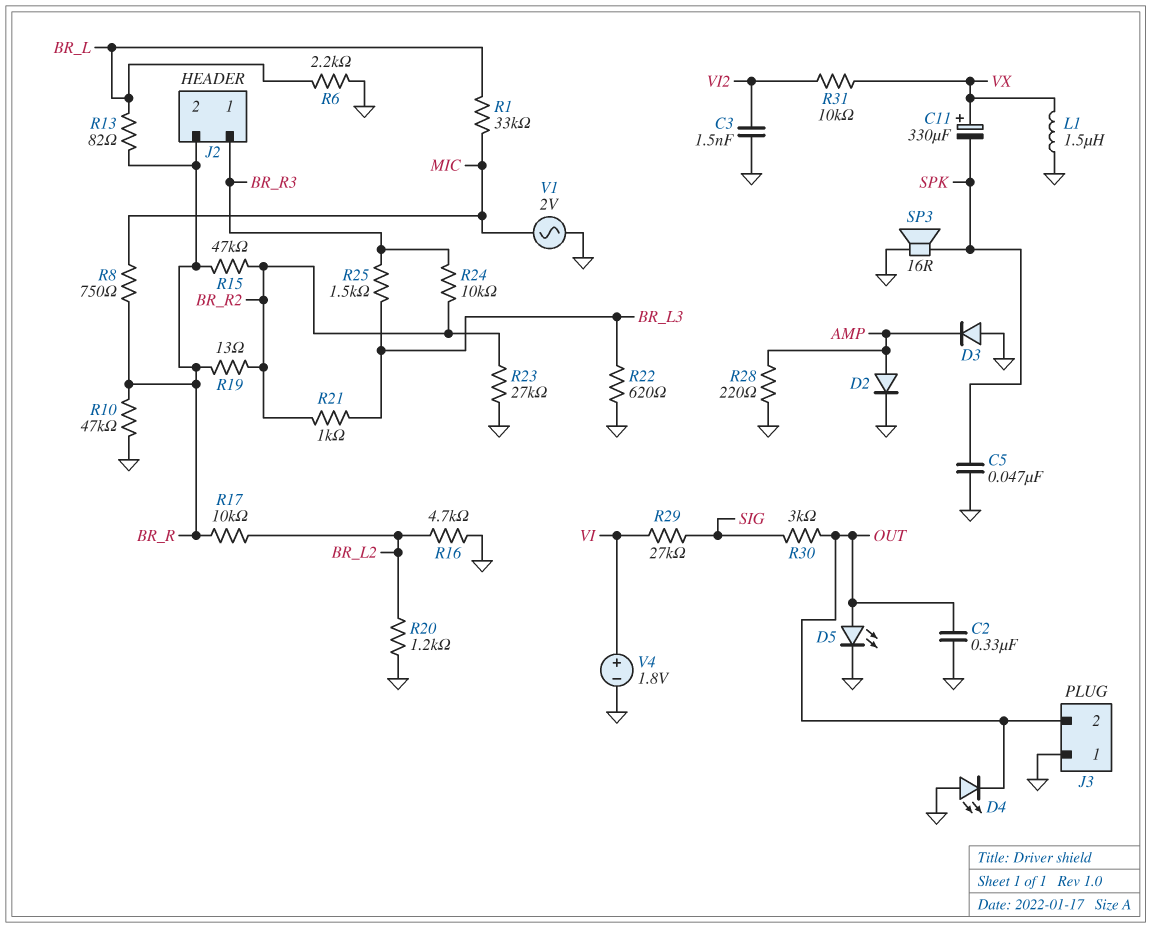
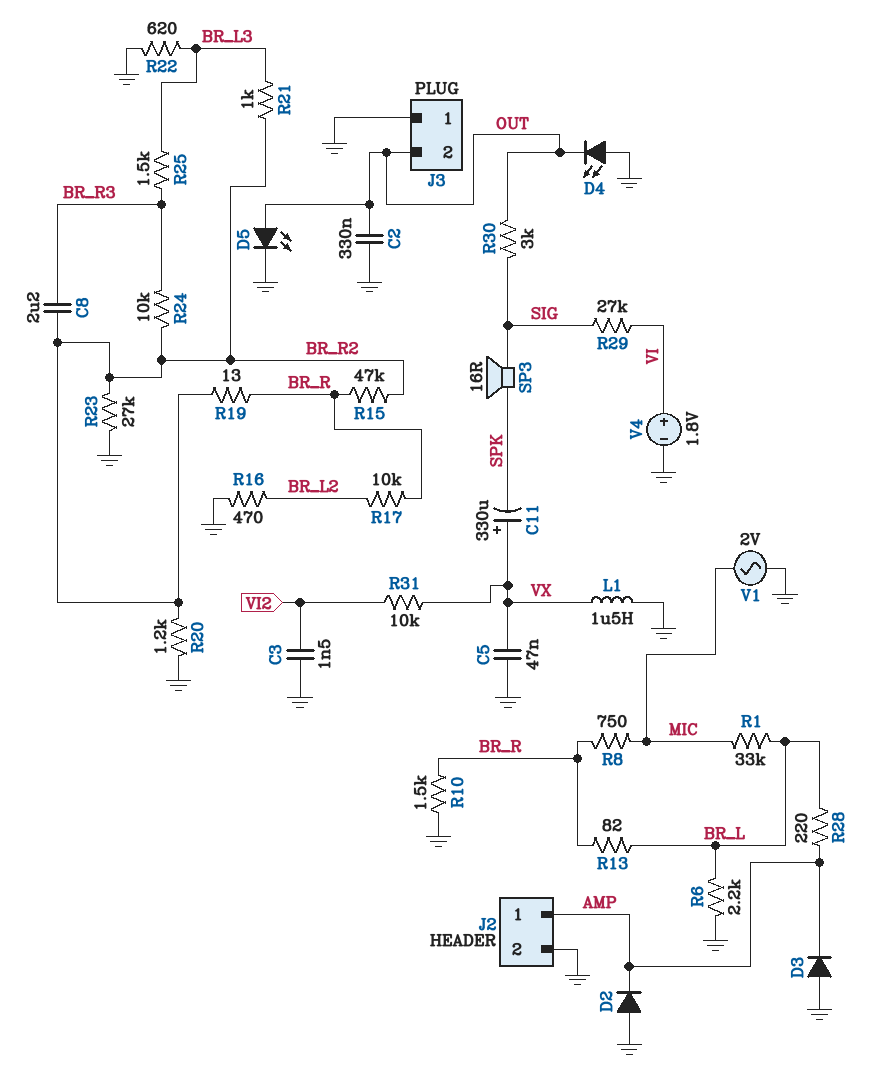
C5: 47nF (GND, SPK) -> 47nF (GND, VX)
C8: none -> 2.2uF (BR_R2, BR_R3)
D2: diode (A AMP, K GND) -> diode (A GND, K AMP)
J2 pin 1: BR_R3 -> AMP
J2 pin 2: BR_R -> GND
R10: 47k (BR_R, GND) -> 1.5k (BR_R, GND)
R16: 4.7k (BR_L2, GND) -> 470 (BR_L2, GND)
R20: 1.2k (BR_L2, GND) -> 1.2k (BR_R2, GND)
R28: 220 (AMP, GND) -> 220 (AMP, BR_L)
SP3: speaker 16R (GND, SPK) -> speaker 16R (SIG, SPK)

